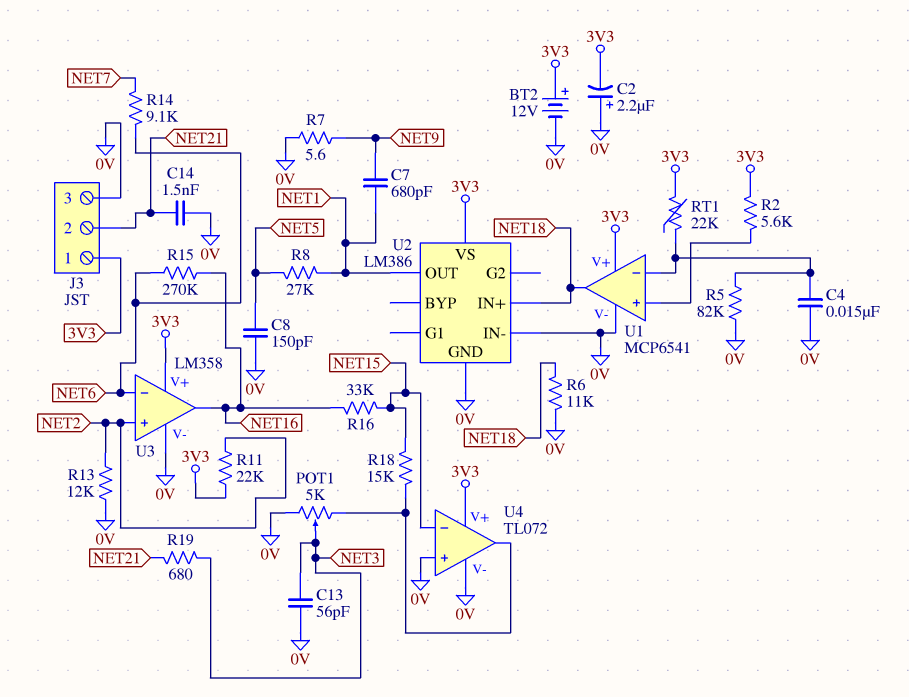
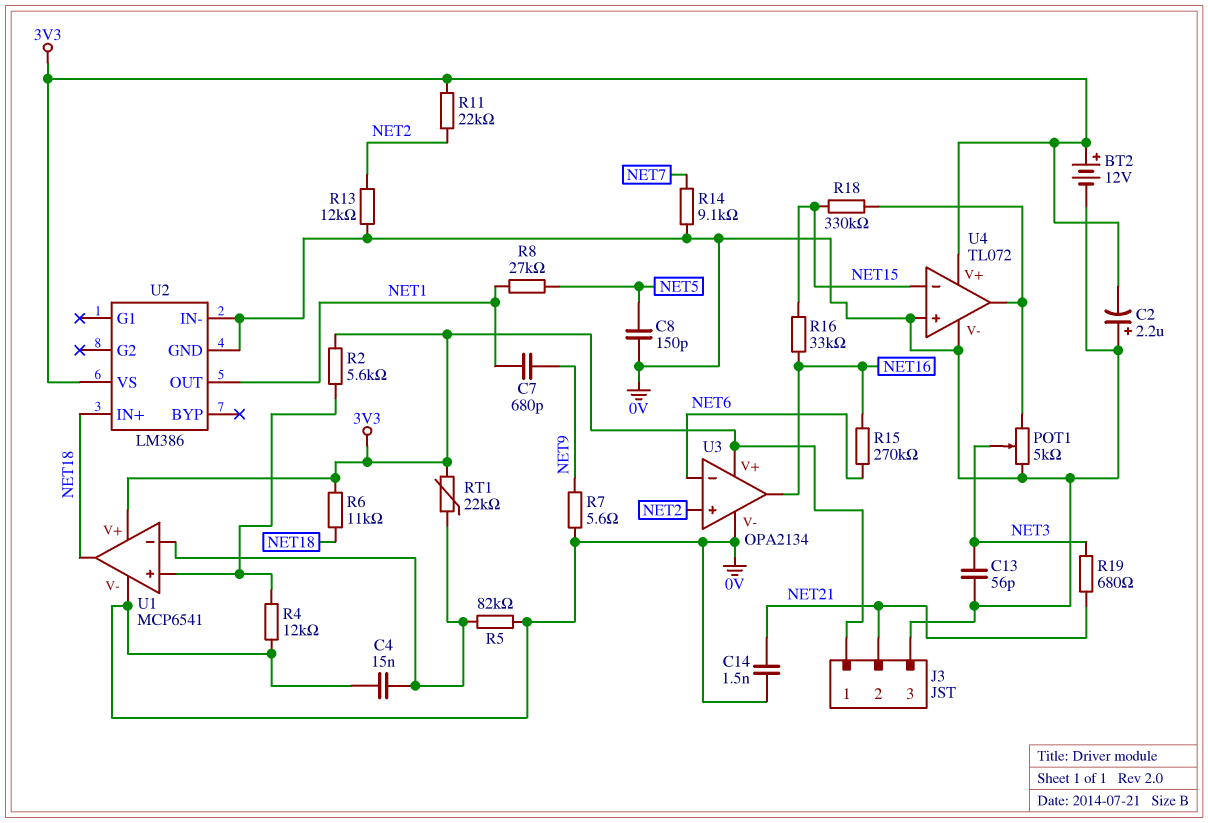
R4: none -> 12k (0V, U1/in+)
R6: 11k (0V, NET18) -> 11k (3V3, NET18)
R14: 9.1k (NET6, NET7) -> 9.1k (0V, NET7)
R18: 15k (NET15, U4/out) -> 330k (NET15, U4/out)
U3: LM358 -> OPA2134

